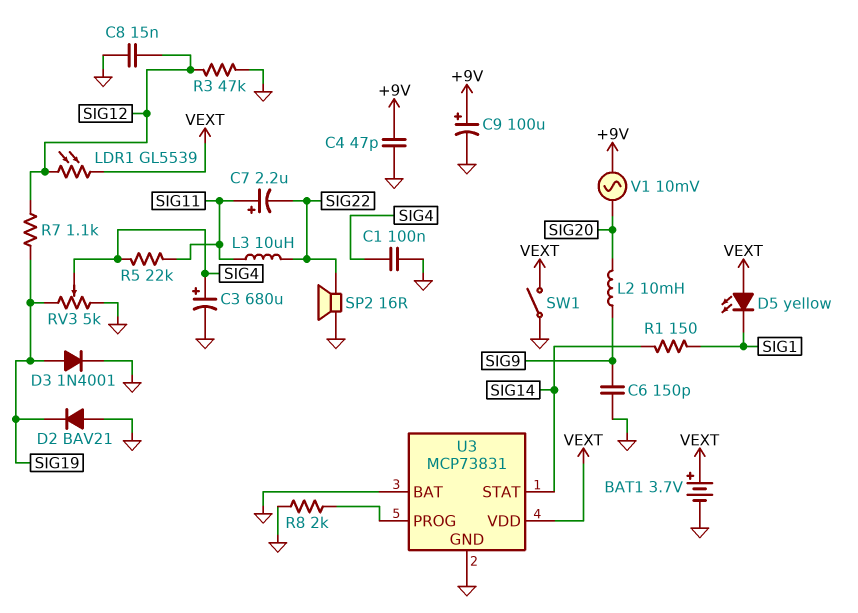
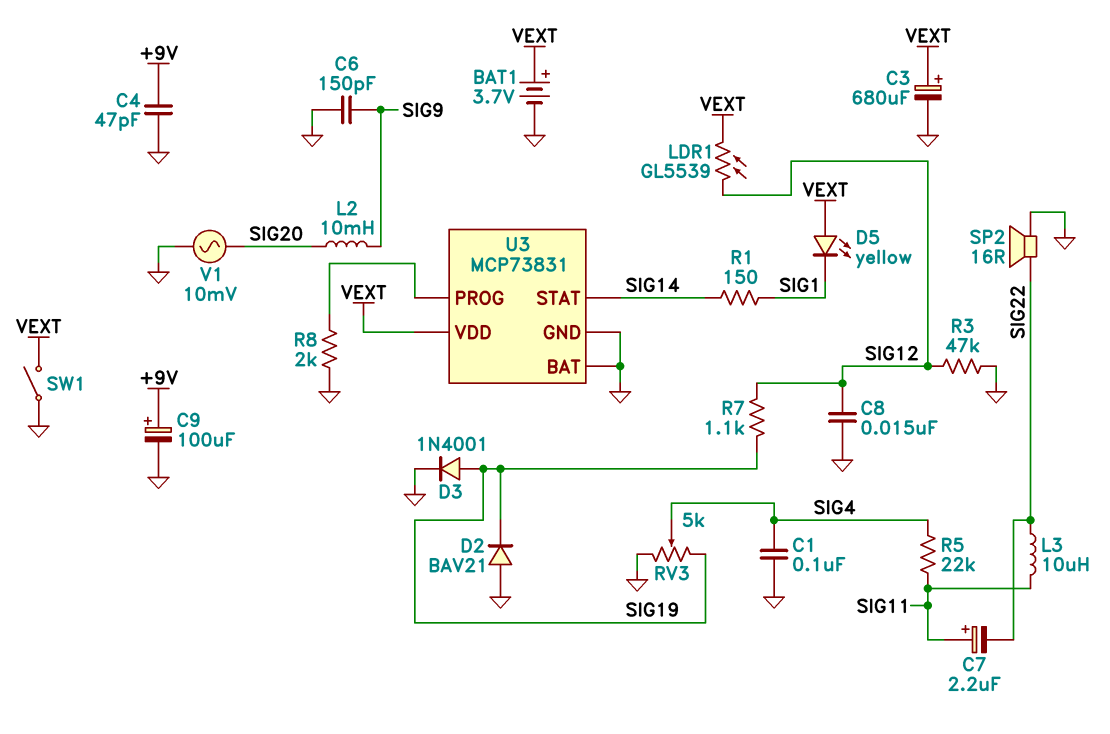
C3: 680uF (plus SIG4, minus GND) -> 680uF (plus VEXT, minus GND)
V1: AC 10mV (+9V, SIG20) -> AC 10mV (GND, SIG20)

